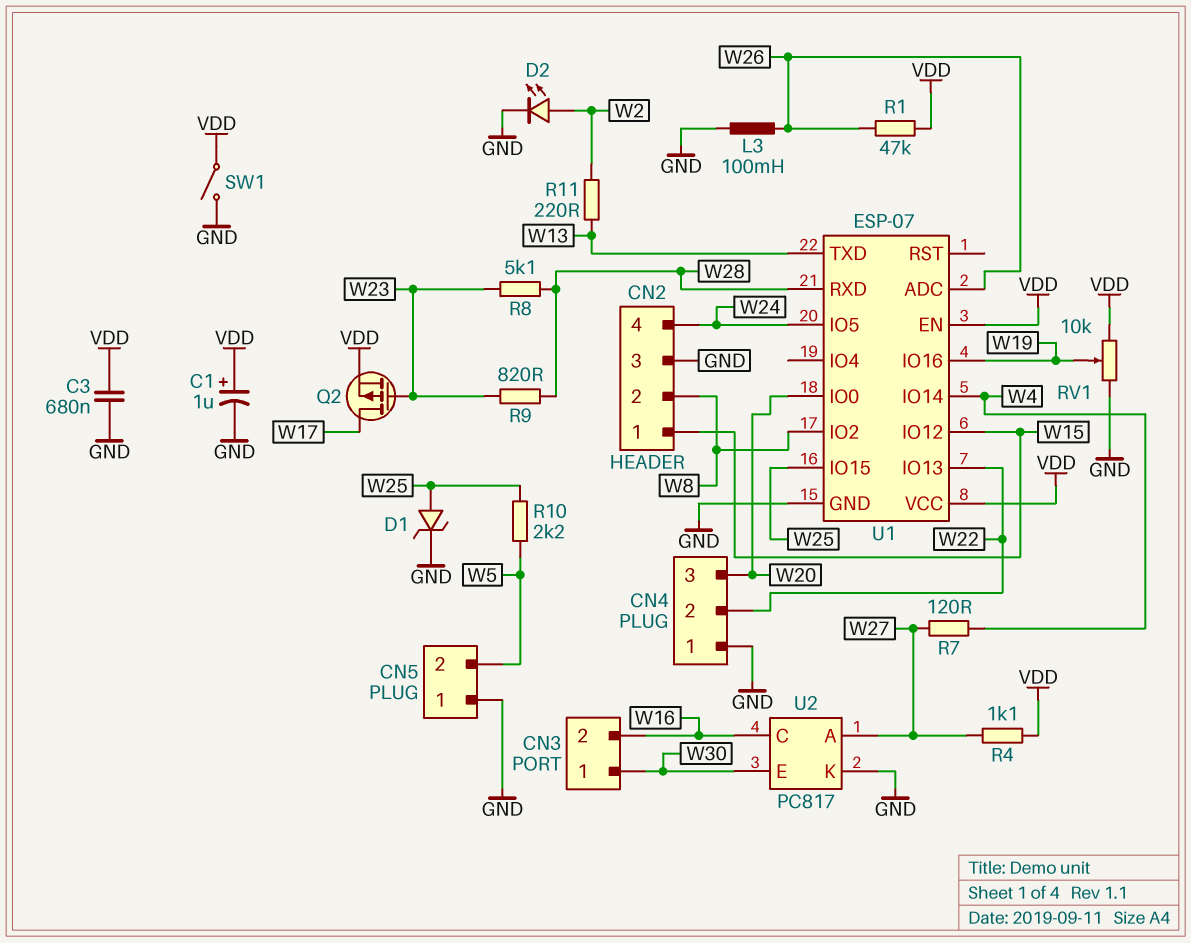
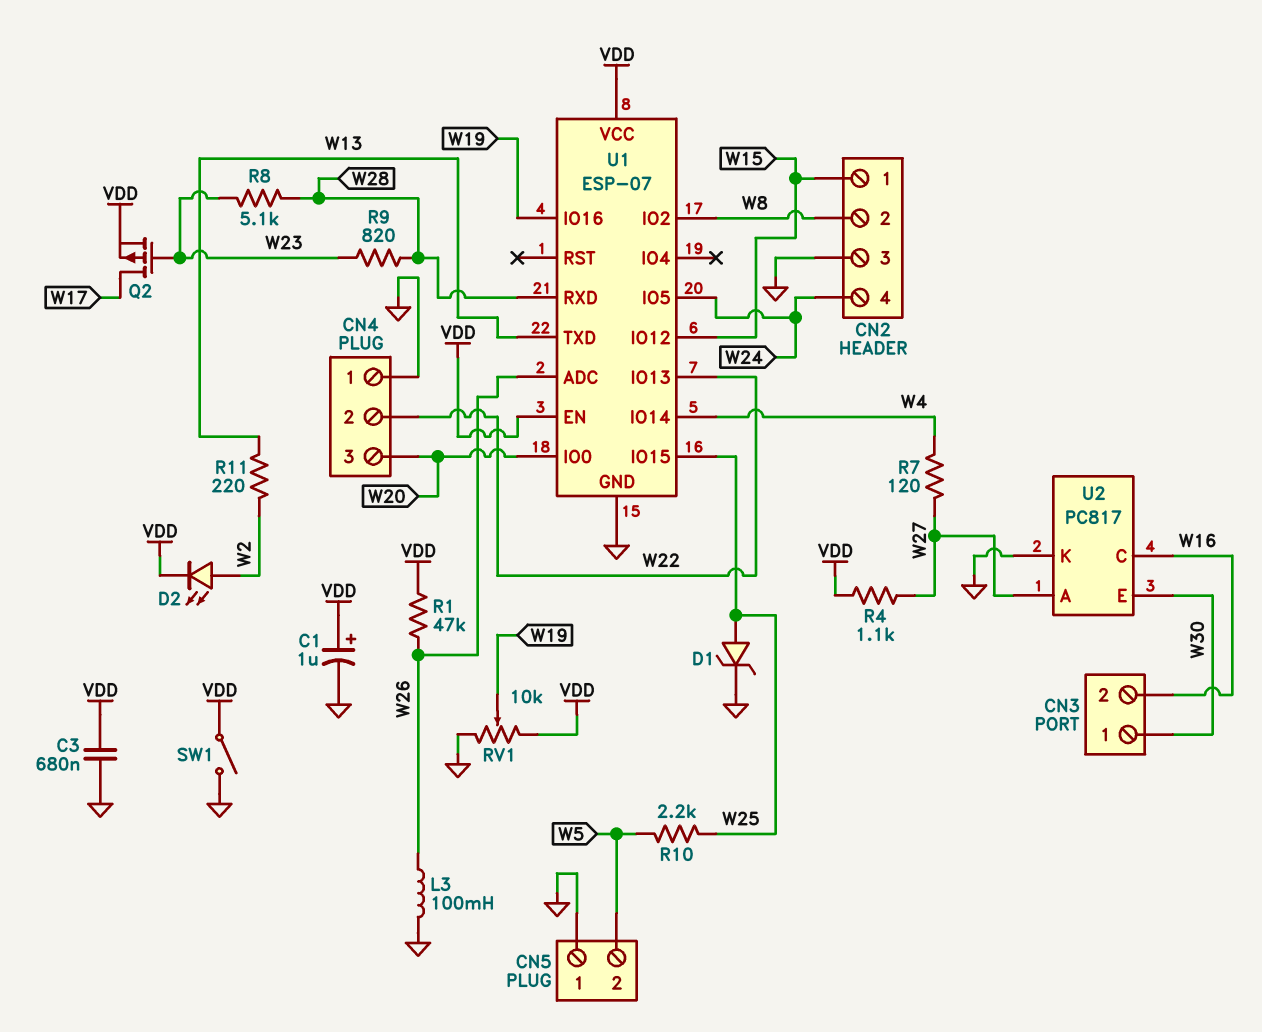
D2: LED (A W2, K GND) -> LED (A W2, K VDD)

